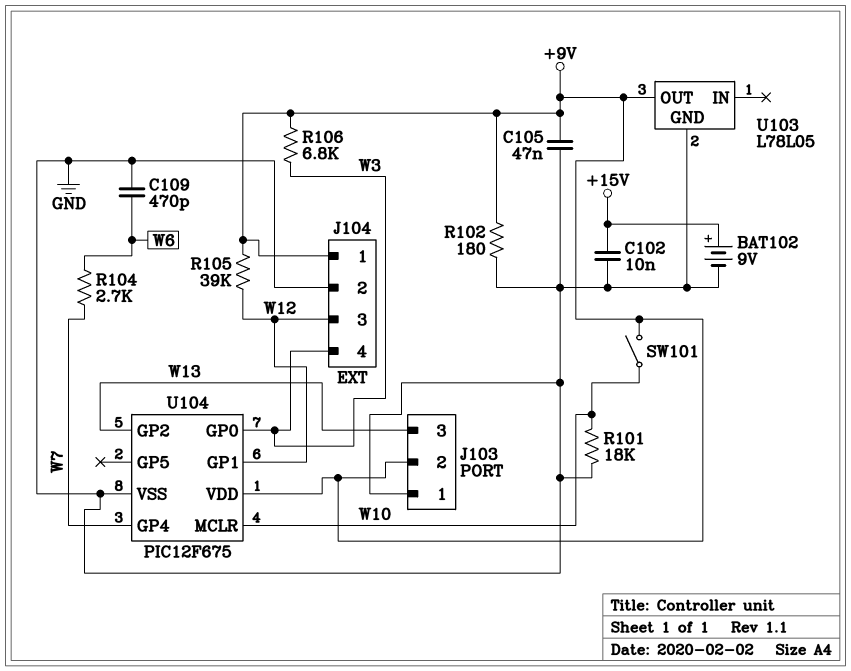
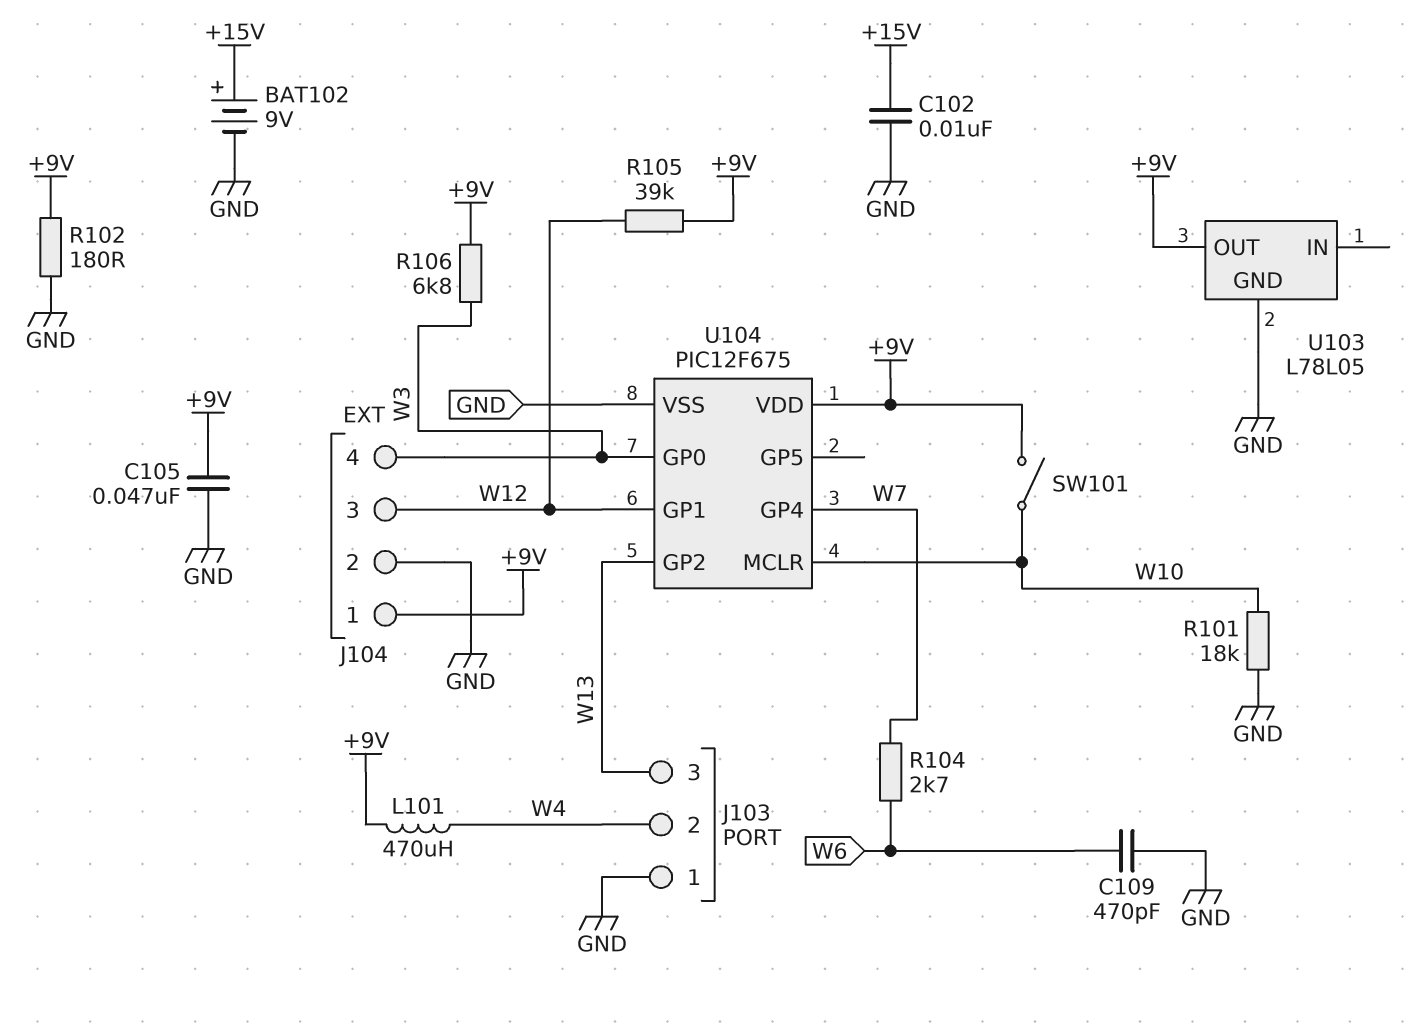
J103 pin 2: +9V -> W4
L101: none -> 470uH (+9V, W4)

